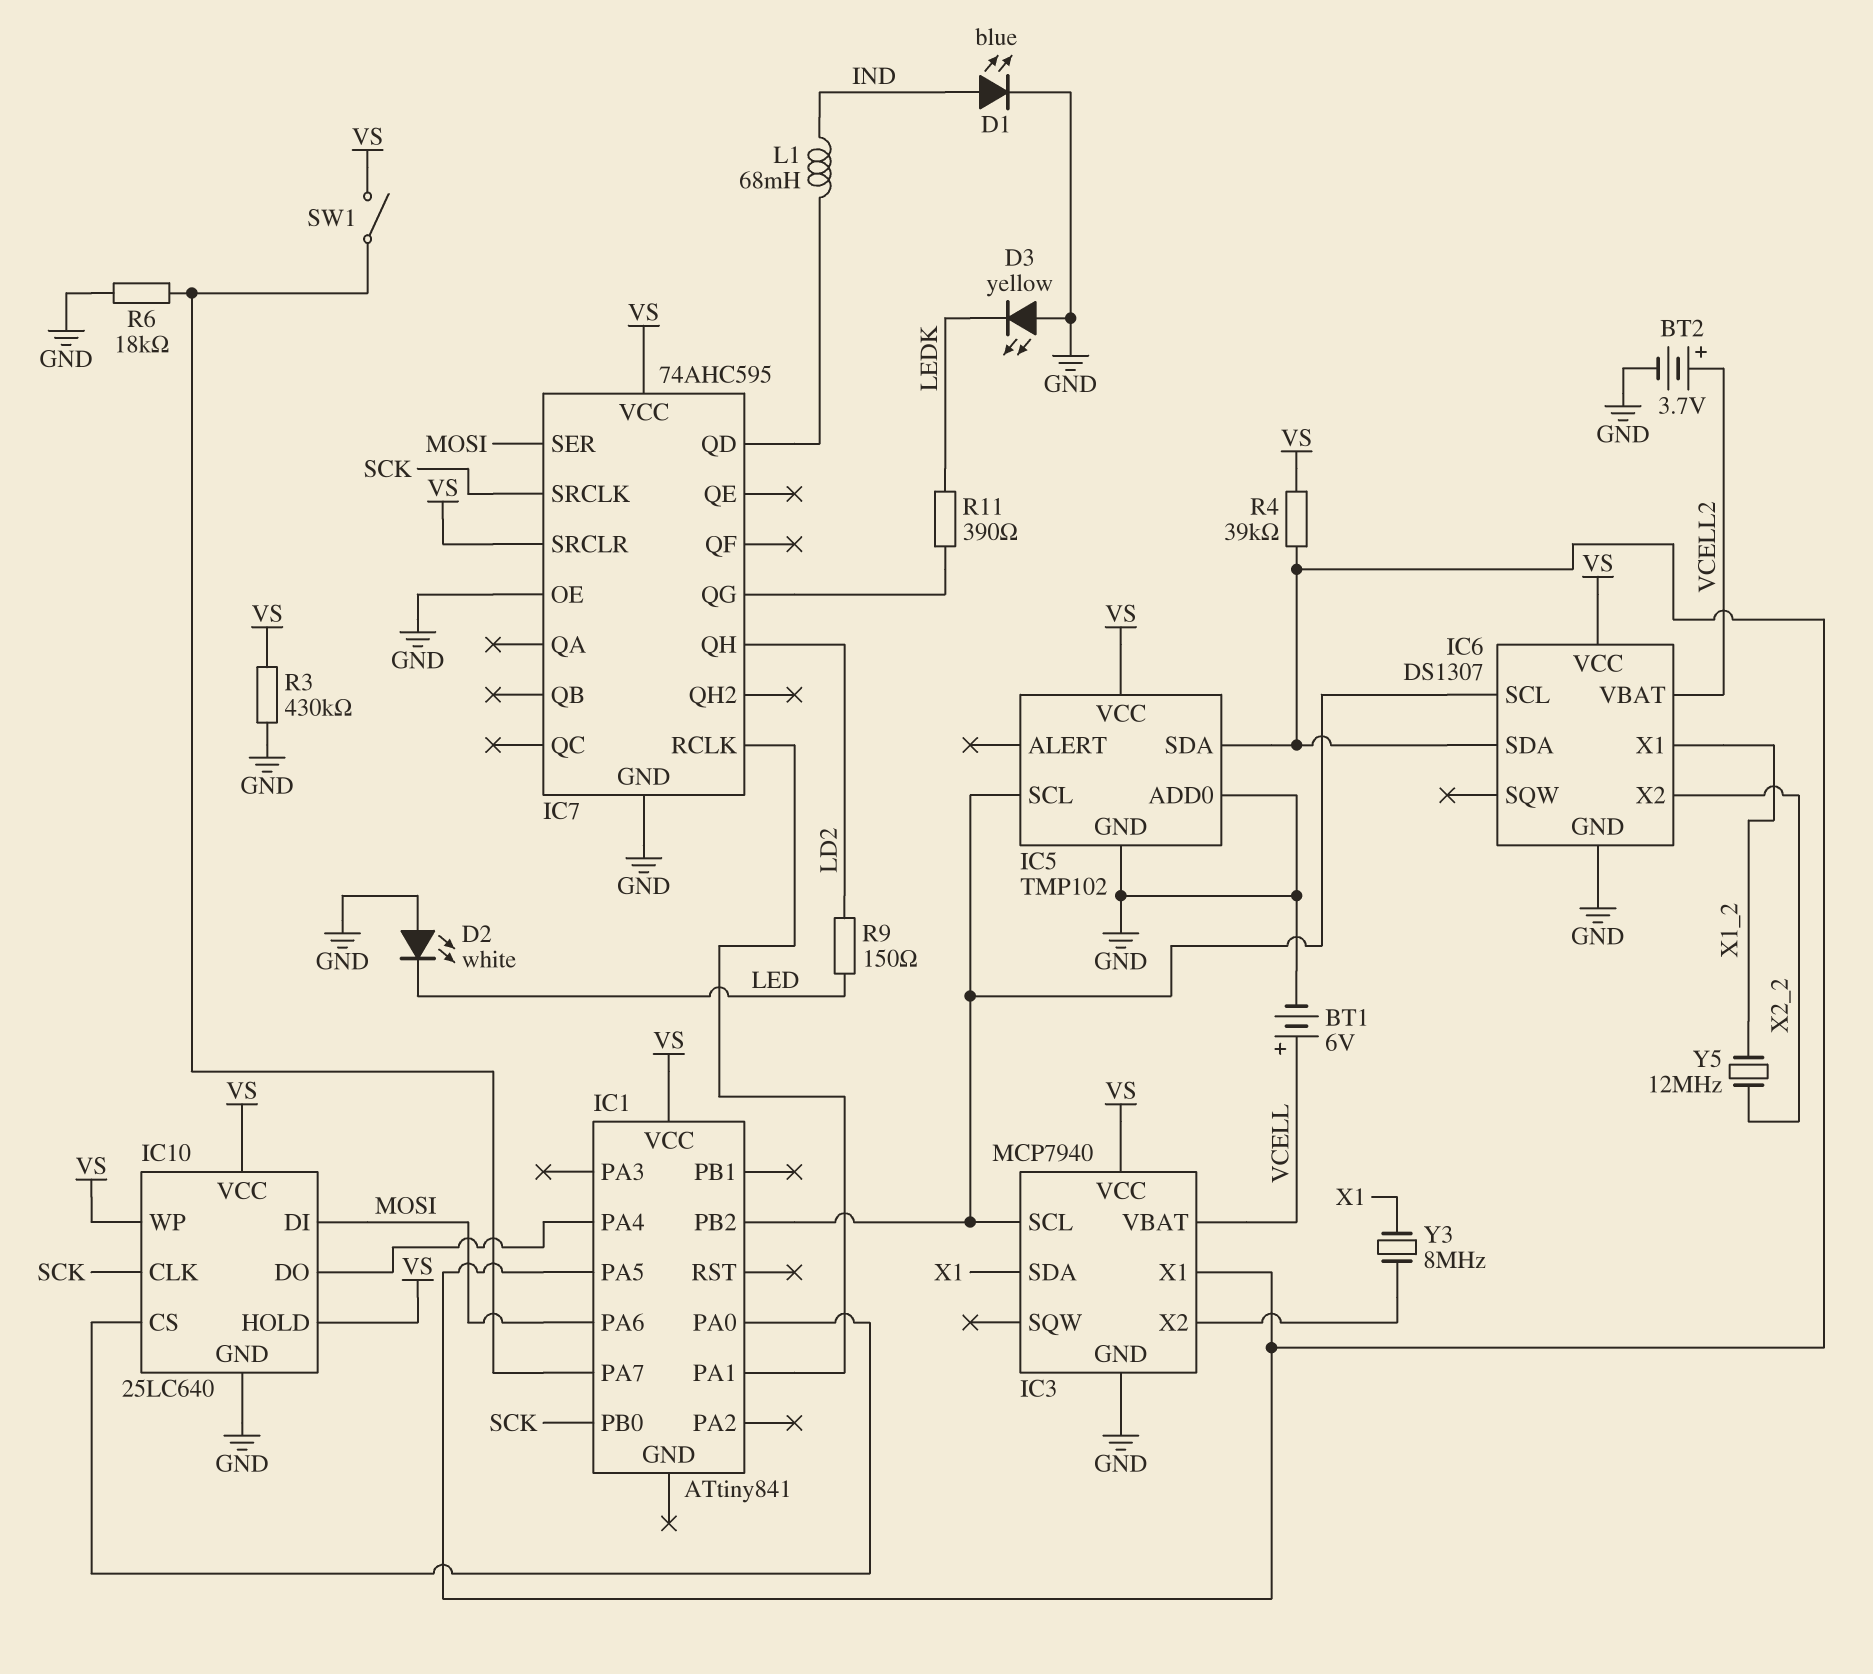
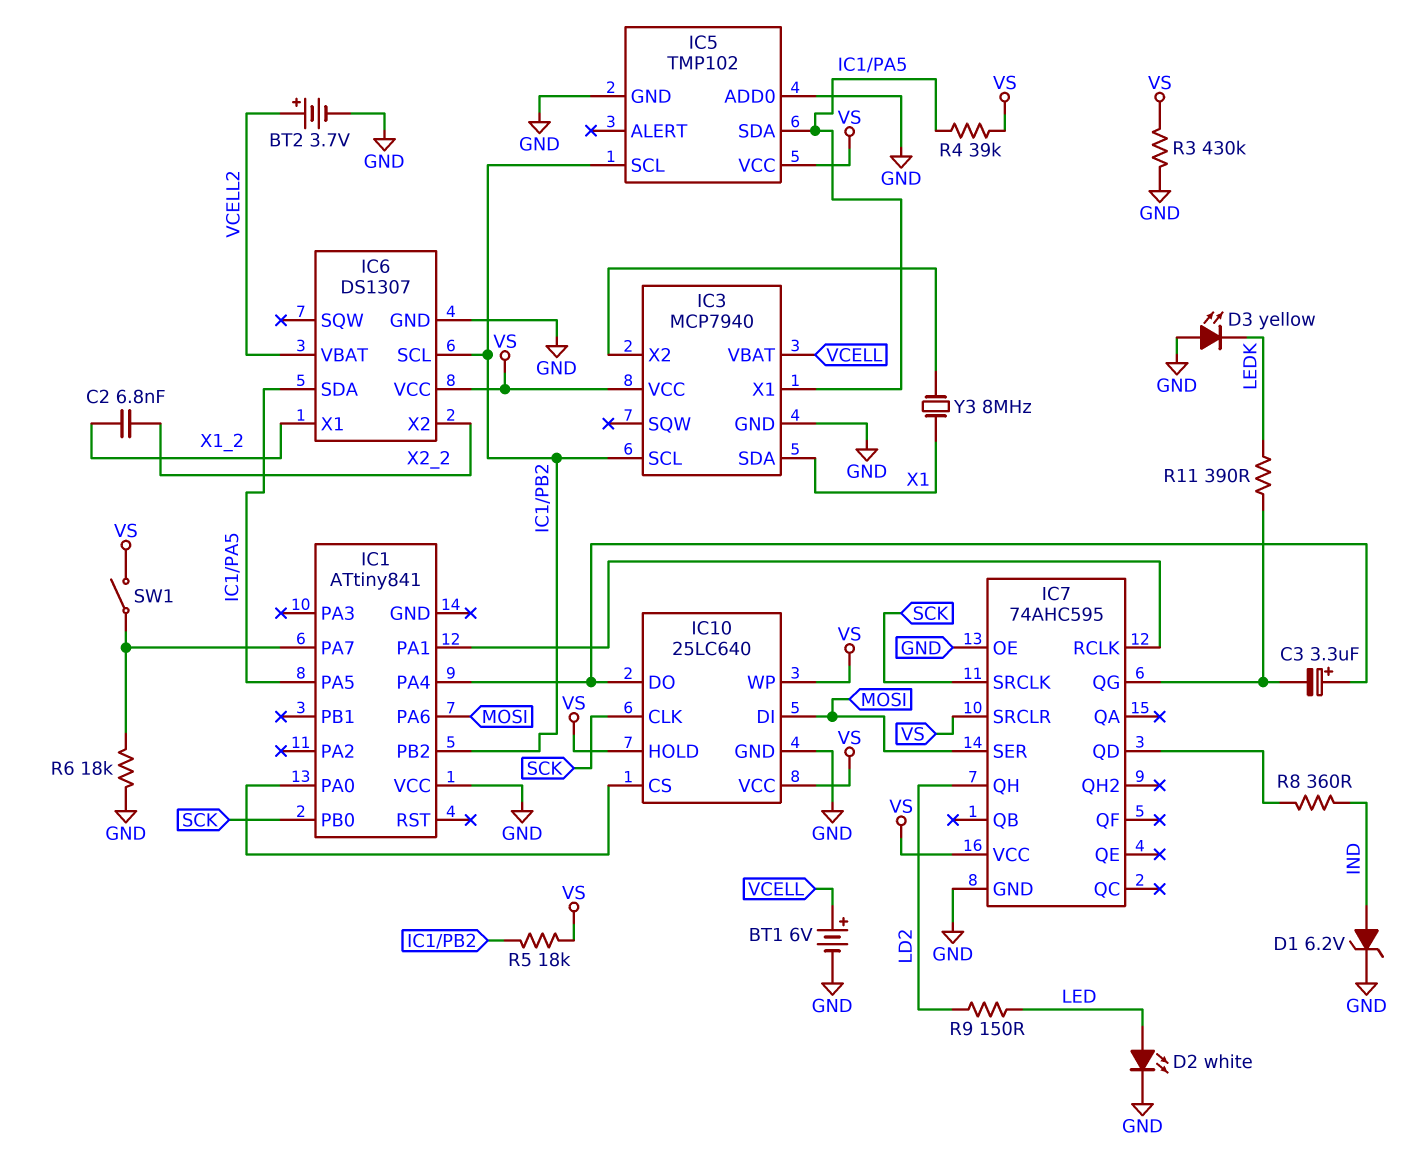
C2: none -> 6.8nF (X1_2, X2_2)
C3: none -> 3.3uF (plus IC1/PA4, minus IC7/QG)
D1: LED blue (A IND, K GND) -> zener 6.2V (A IND, K GND)
D2: LED white (A GND, K LED) -> LED white (A LED, K GND)
IC1 pin VCC: VS -> GND
L1: 68mH (IC7/QD, IND) -> none
R5: none -> 18k (IC1/PB2, VS)
R8: none -> 360 (IC7/QD, IND)
Y5: 12MHz (X1_2, X2_2) -> none

